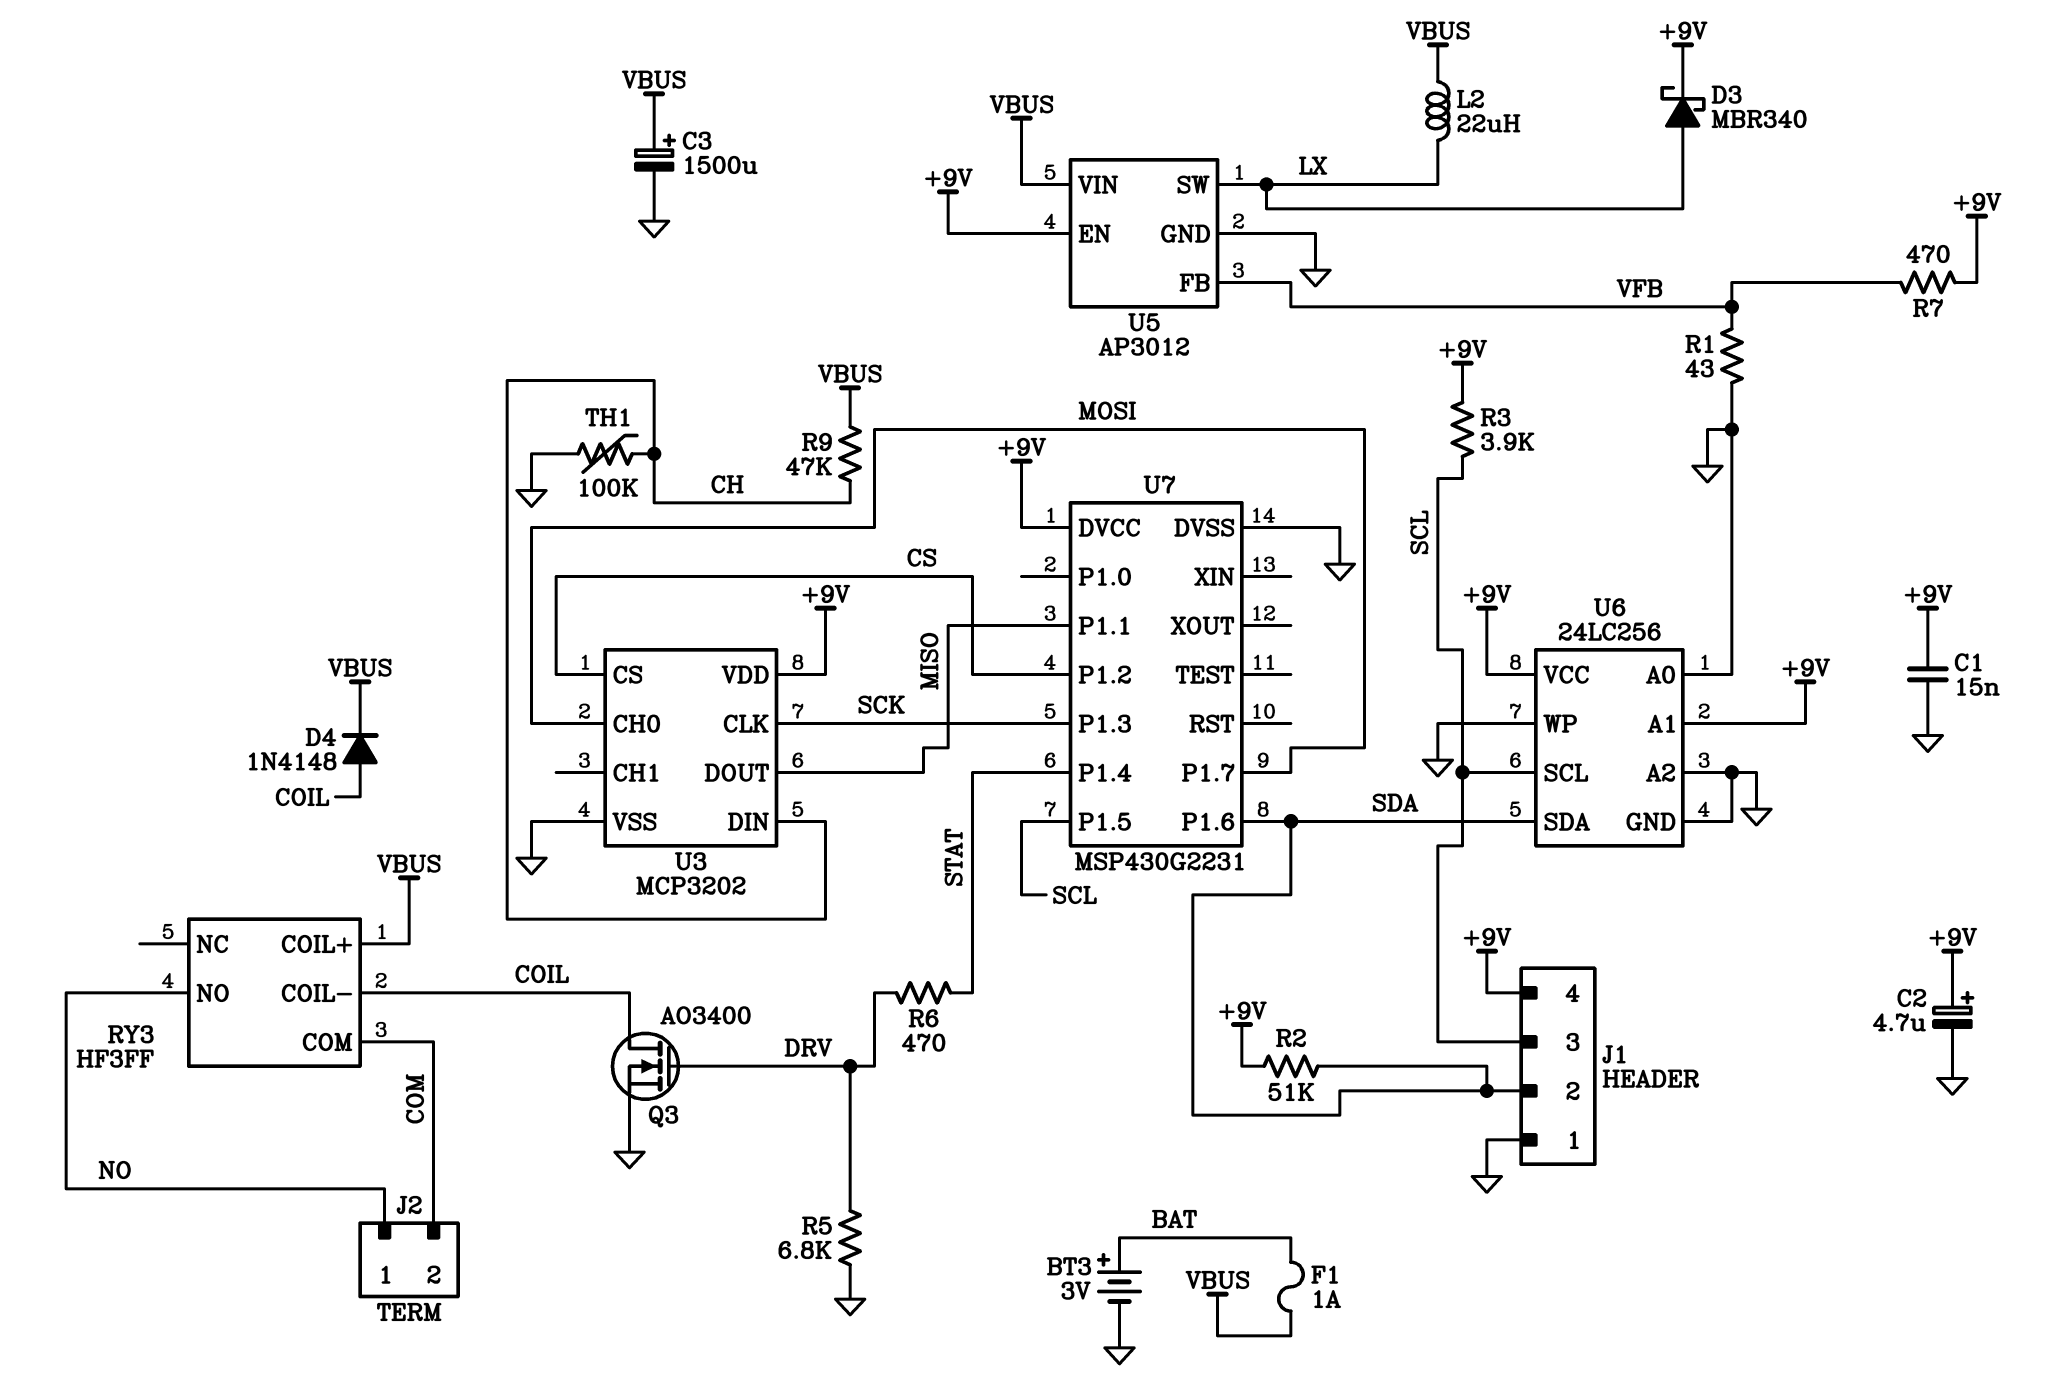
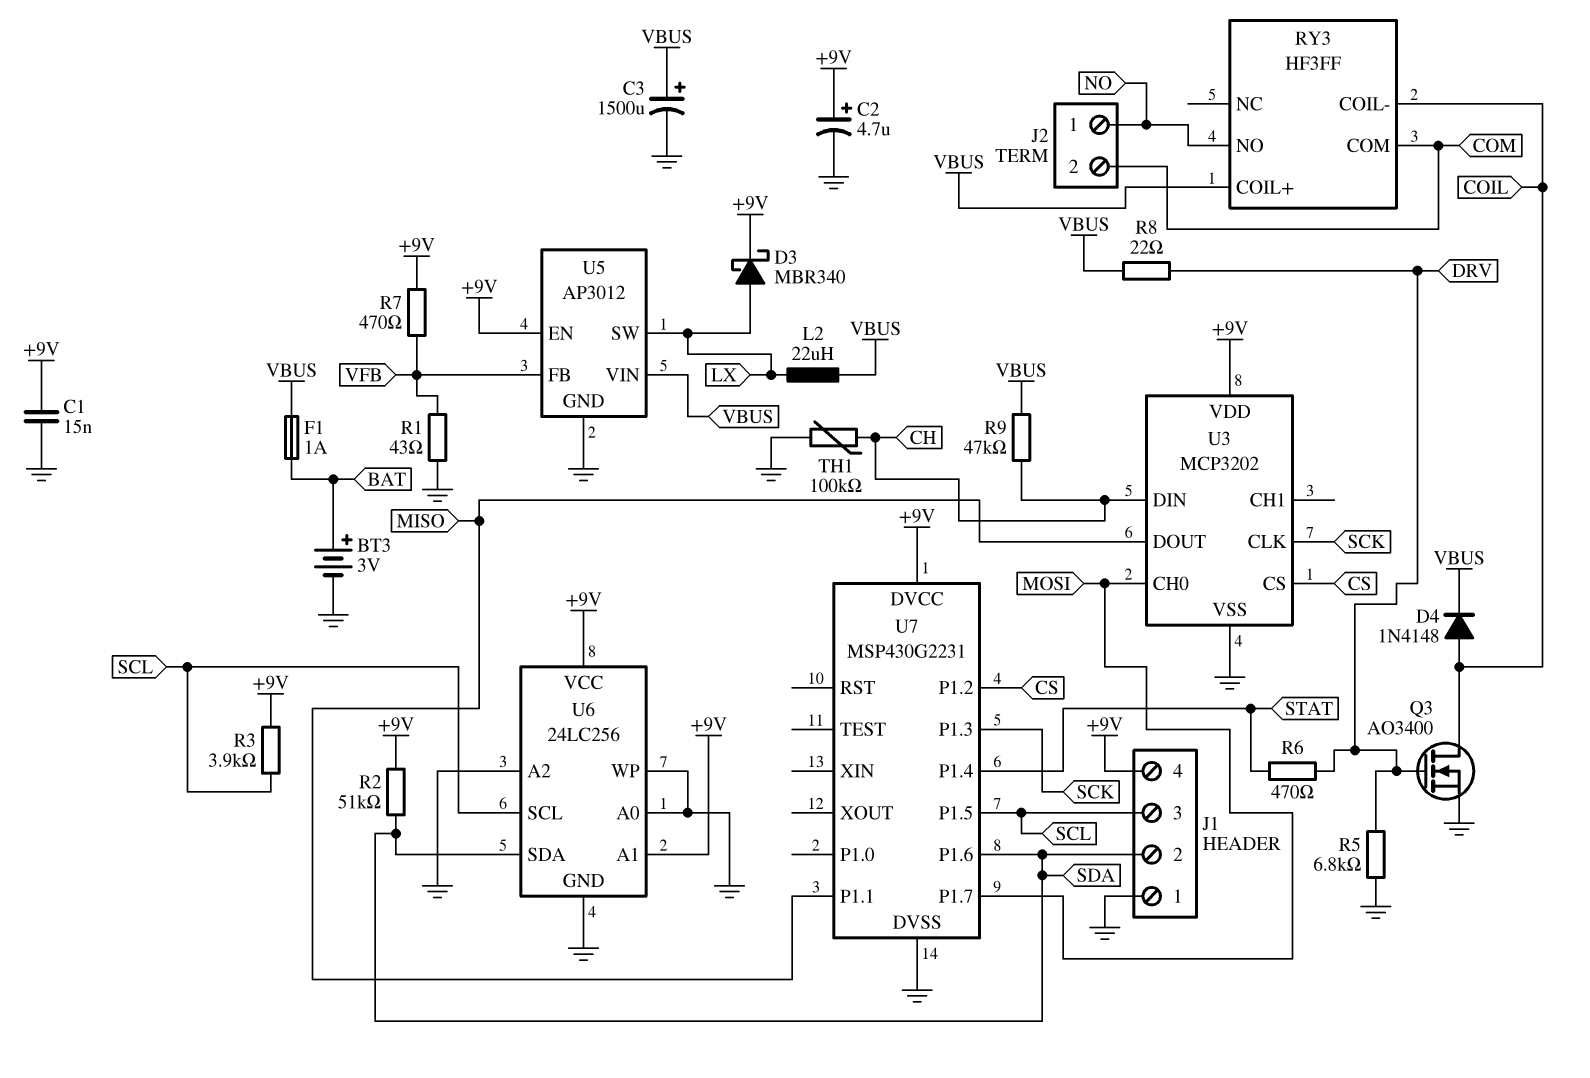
R8: none -> 22 (DRV, VBUS)

